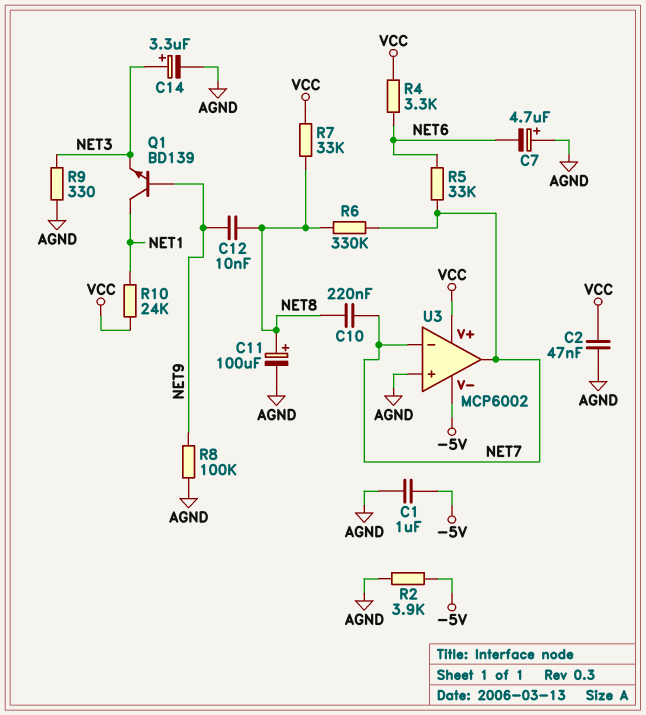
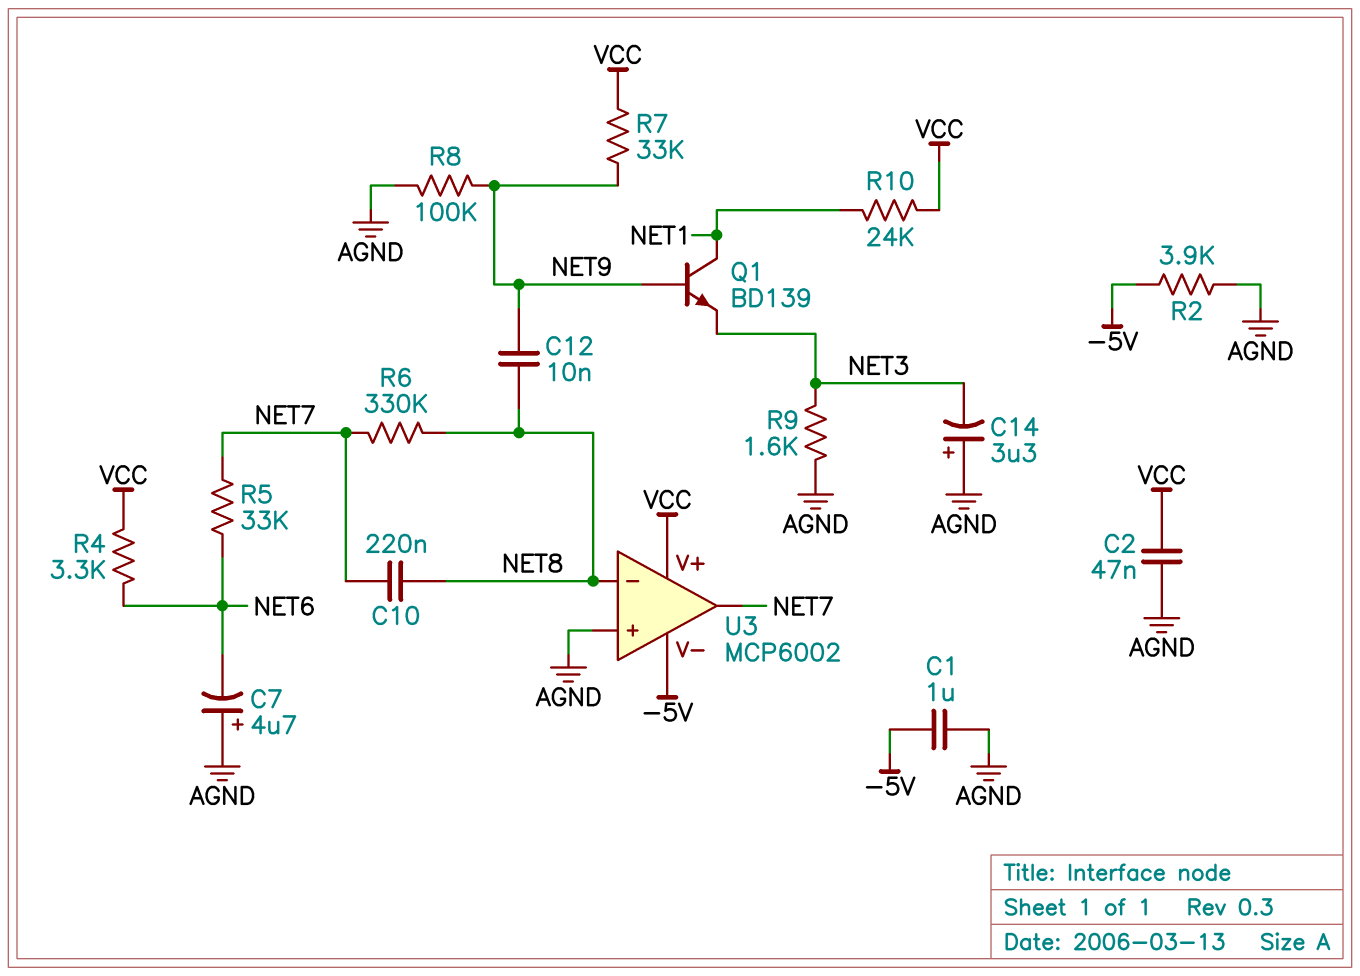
C11: 100uF (plus NET8, minus AGND) -> none
C14: 3.3uF (plus NET3, minus AGND) -> 3.3uF (plus AGND, minus NET3)
R7: 33k (NET8, VCC) -> 33k (NET9, VCC)
R9: 330 (AGND, NET3) -> 1.6k (AGND, NET3)
U3 pin in-: NET7 -> NET8

